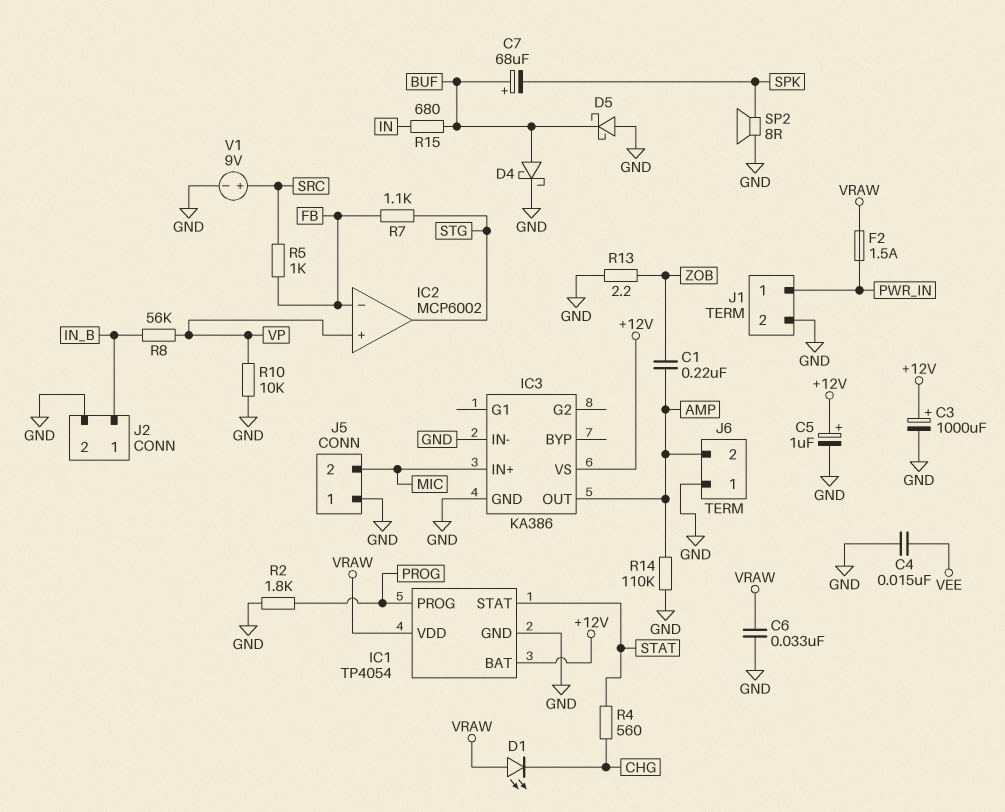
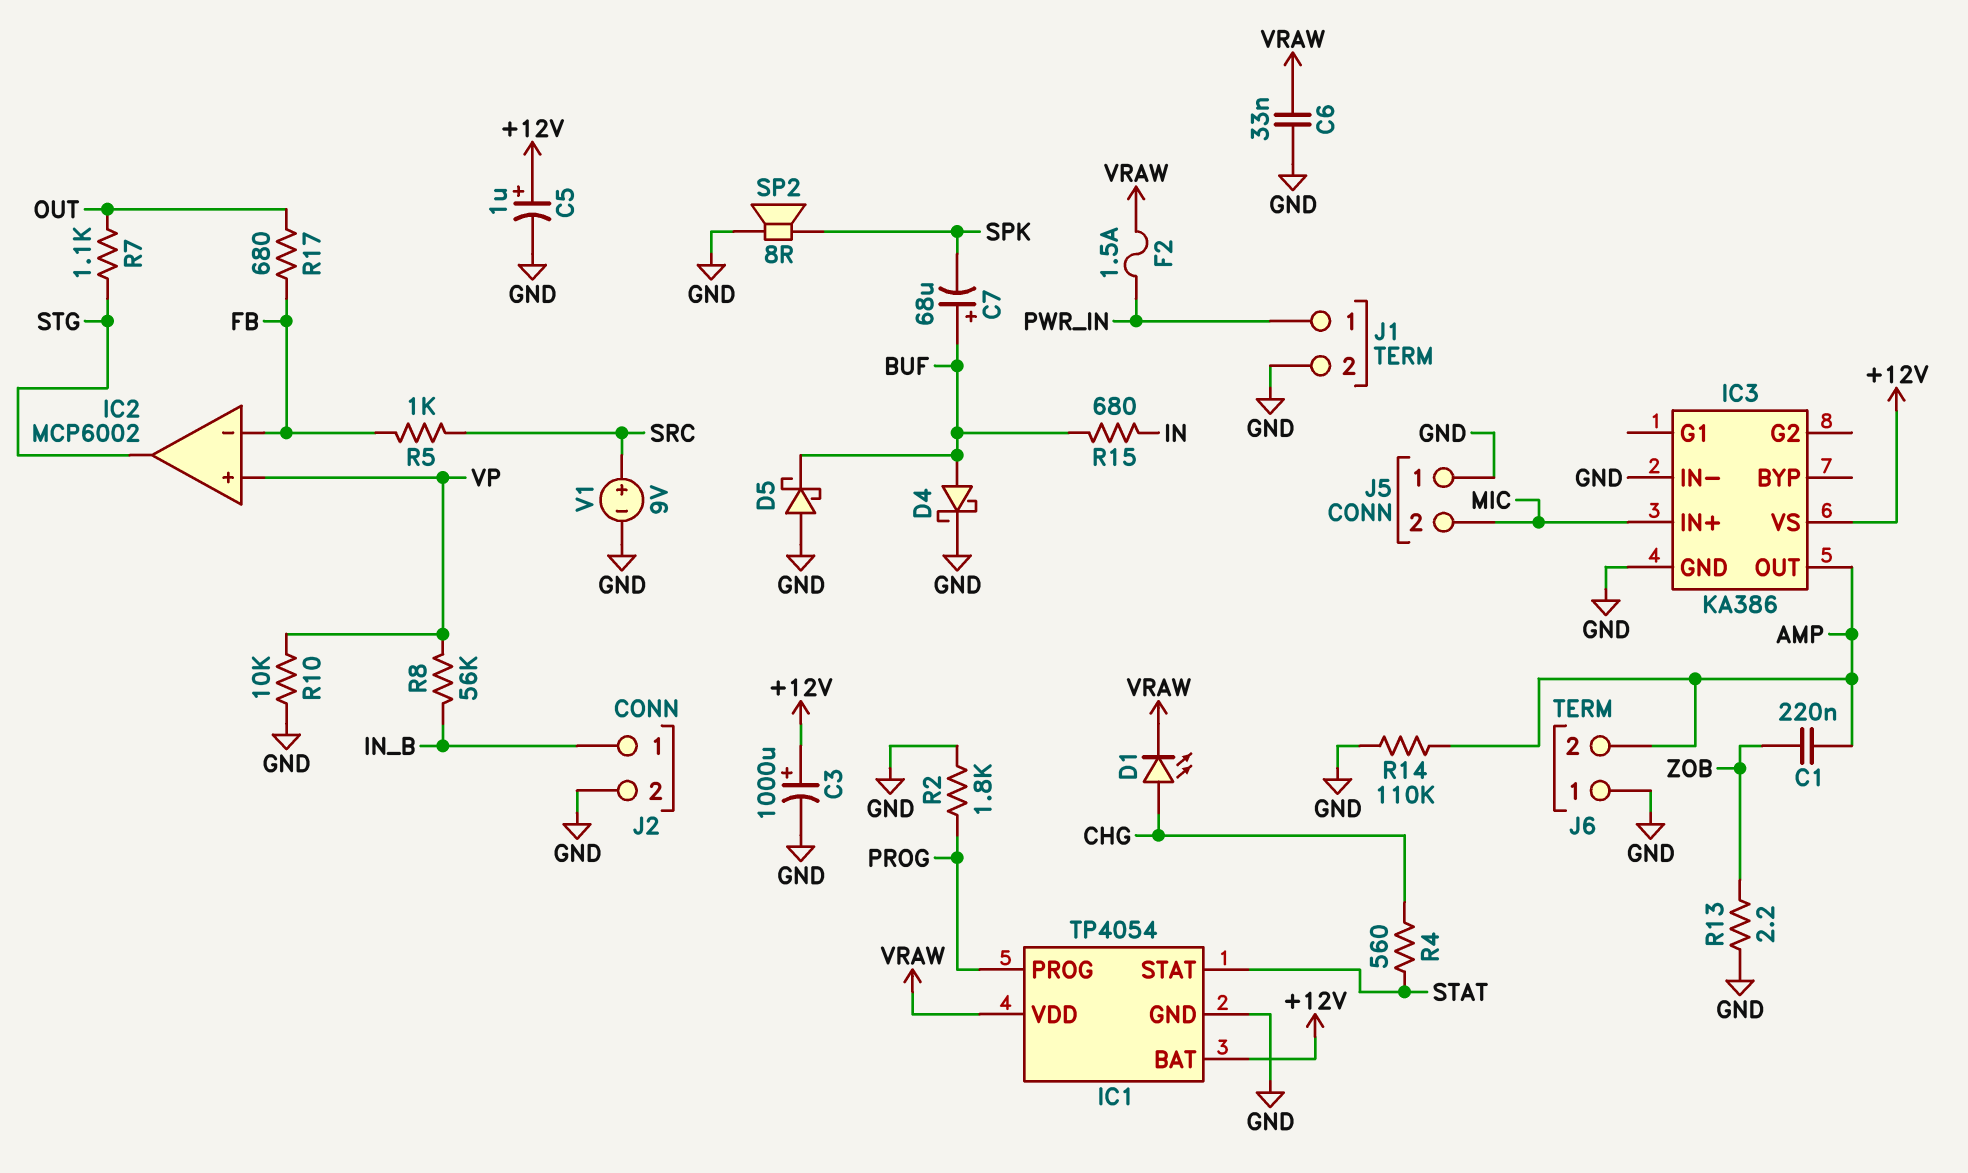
C4: 15nF (GND, VEE) -> none
D1: LED (A VRAW, K CHG) -> LED (A CHG, K VRAW)
R7: 1.1k (FB, STG) -> 1.1k (OUT, STG)
R17: none -> 680 (FB, OUT)

